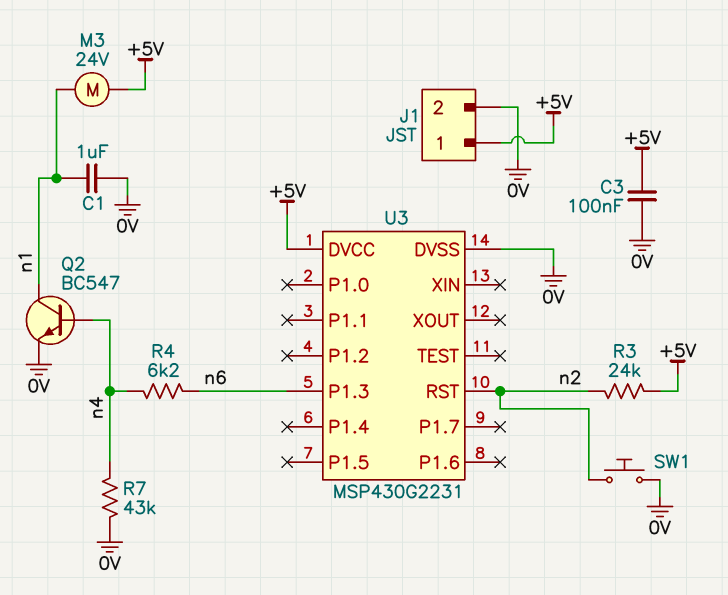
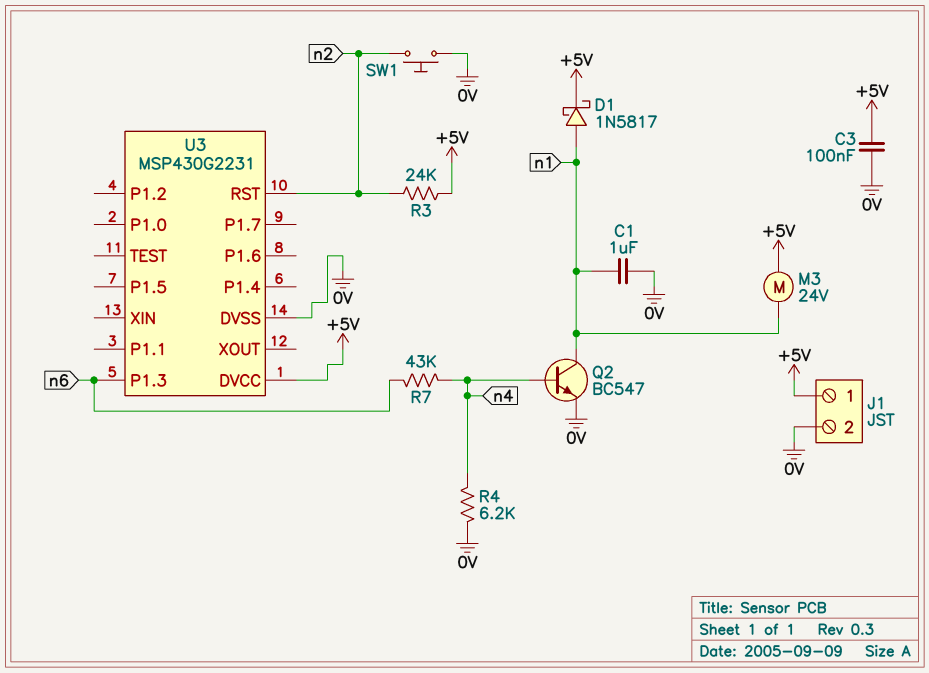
D1: none -> schottky 1N5817 (A n1, K +5V)
R4: 6.2k (n4, n6) -> 6.2k (0V, n4)
R7: 43k (0V, n4) -> 43k (n4, n6)

